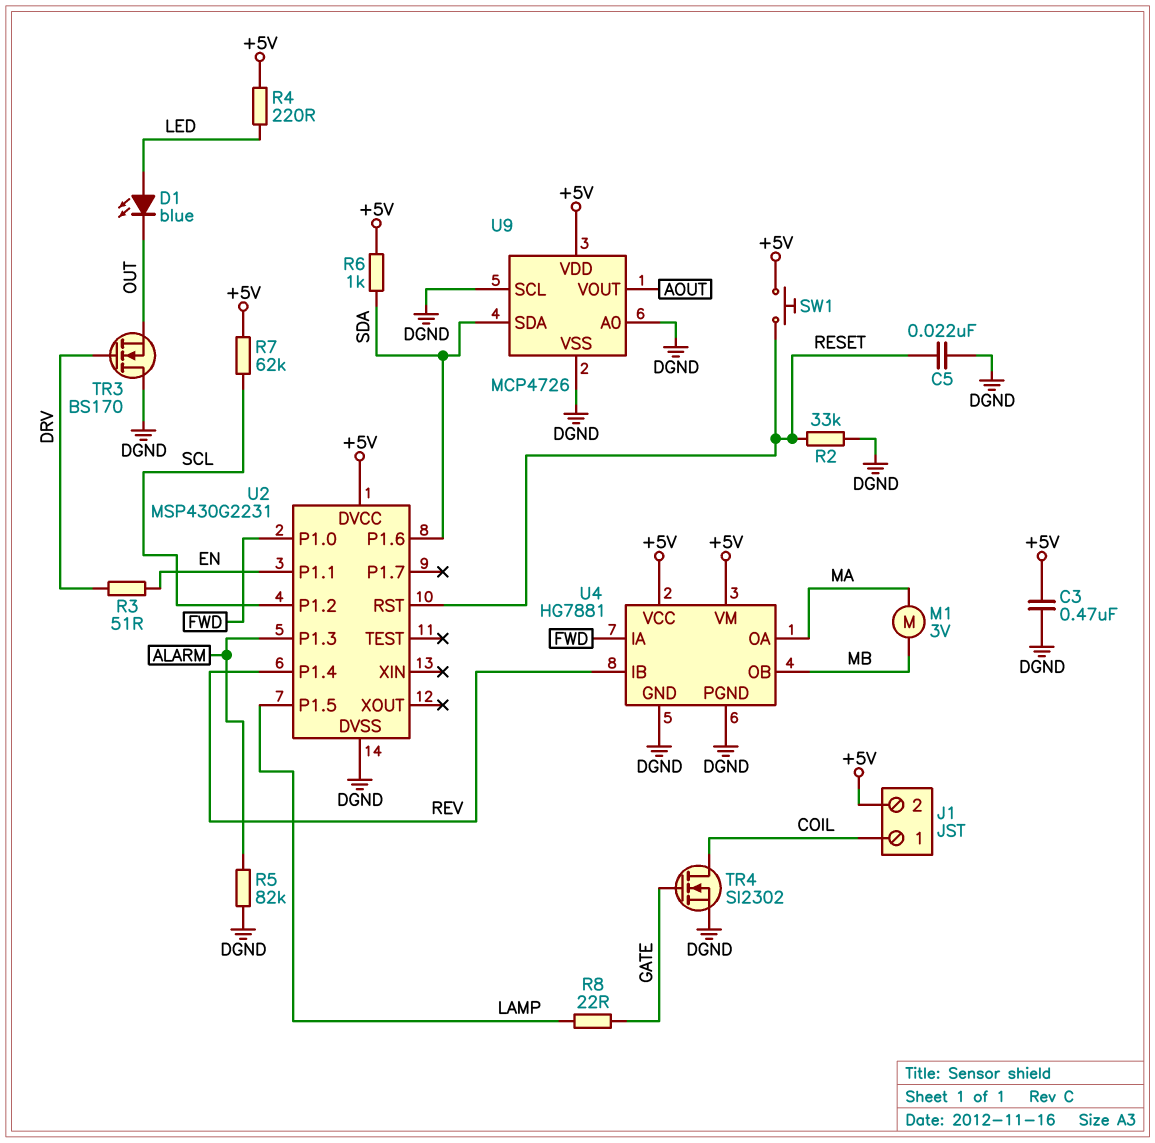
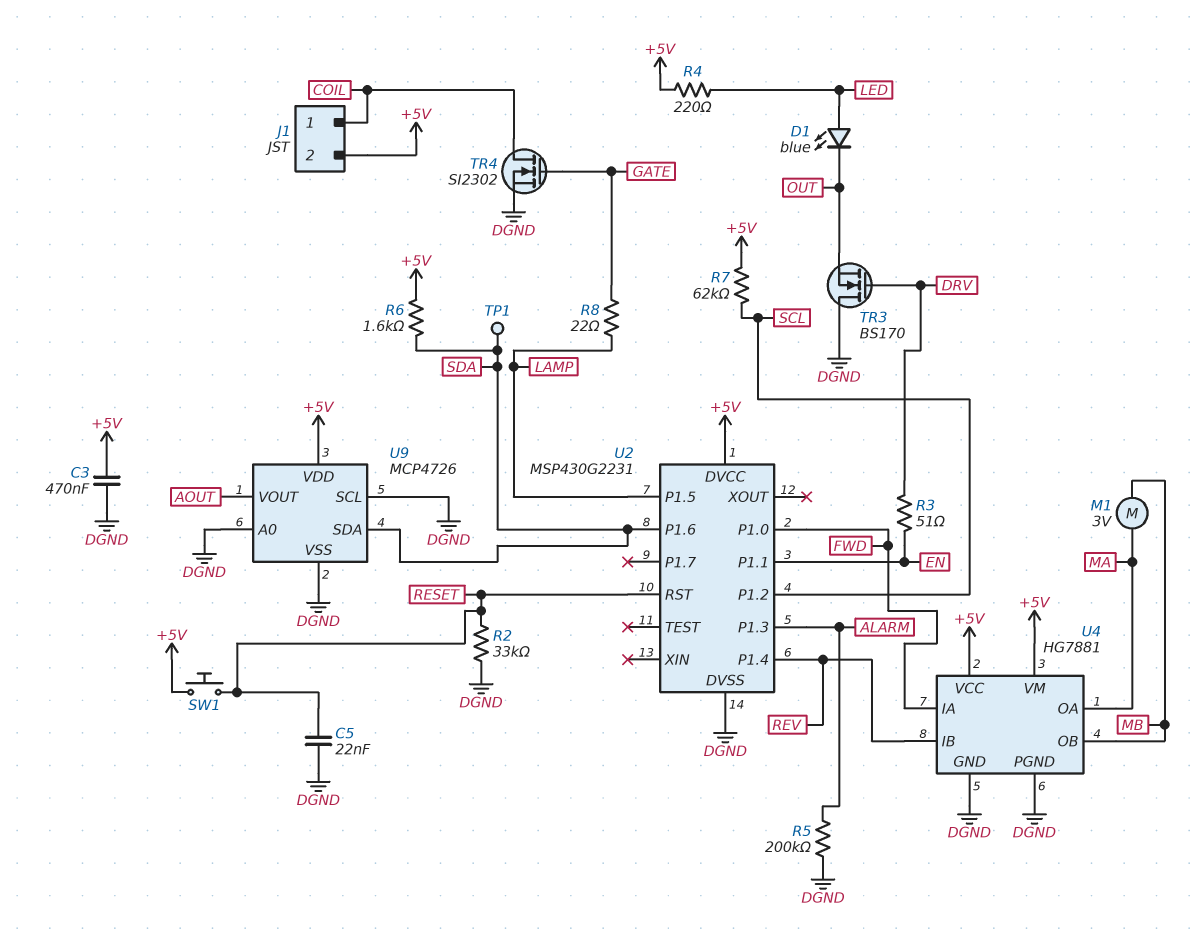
R5: 82k (ALARM, DGND) -> 200k (ALARM, DGND)
R6: 1k (+5V, SDA) -> 1.6k (+5V, SDA)
TP1: none -> test point (SDA)

